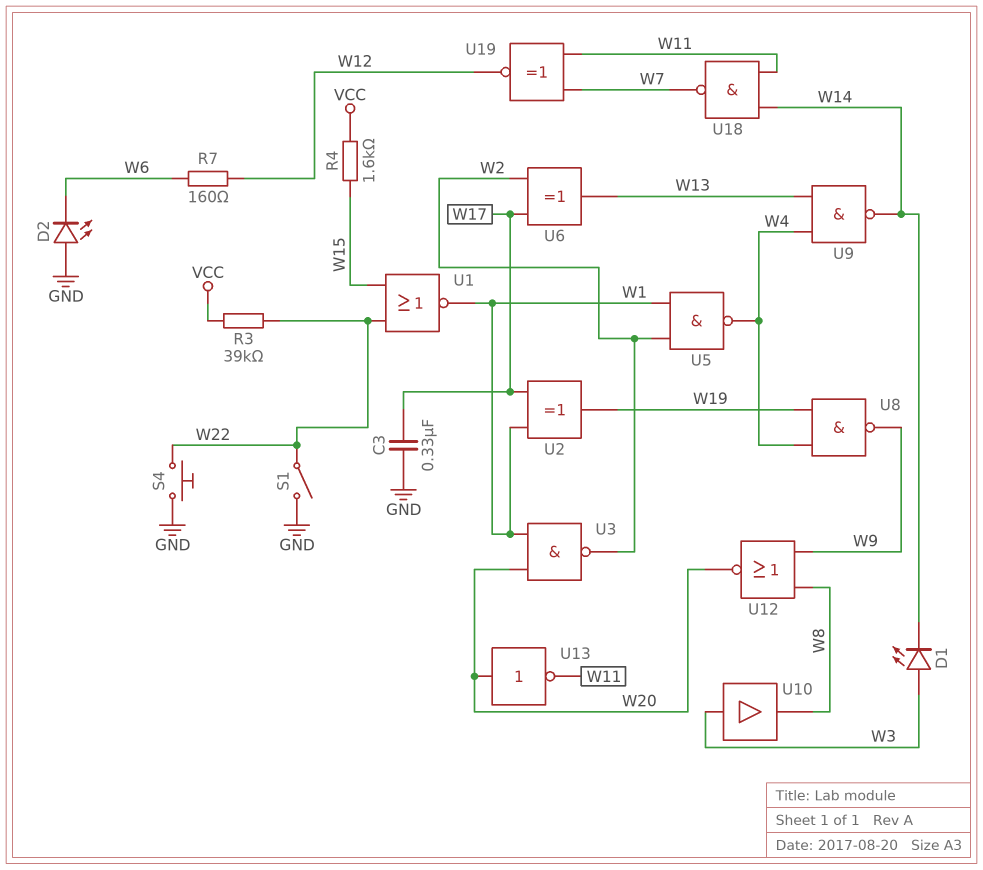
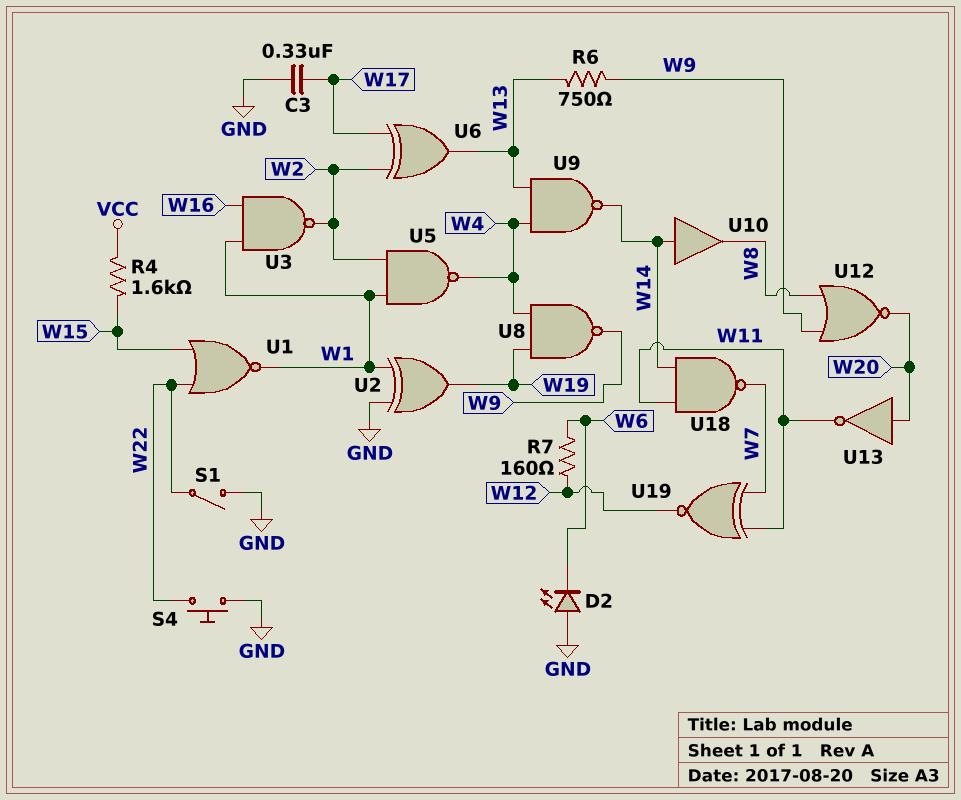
D1: LED (A W3, K W14) -> none
R3: 39k (VCC, W22) -> none
R6: none -> 750 (W9, W13)
U2: XOR (in W1, in W17, out W19) -> XOR (in GND, in W1, out W19)
U3: NAND (in W1, in W20, out W2) -> NAND (in W1, in W16, out W2)
U10: buffer (in W3, out W8) -> buffer (in W14, out W8)

